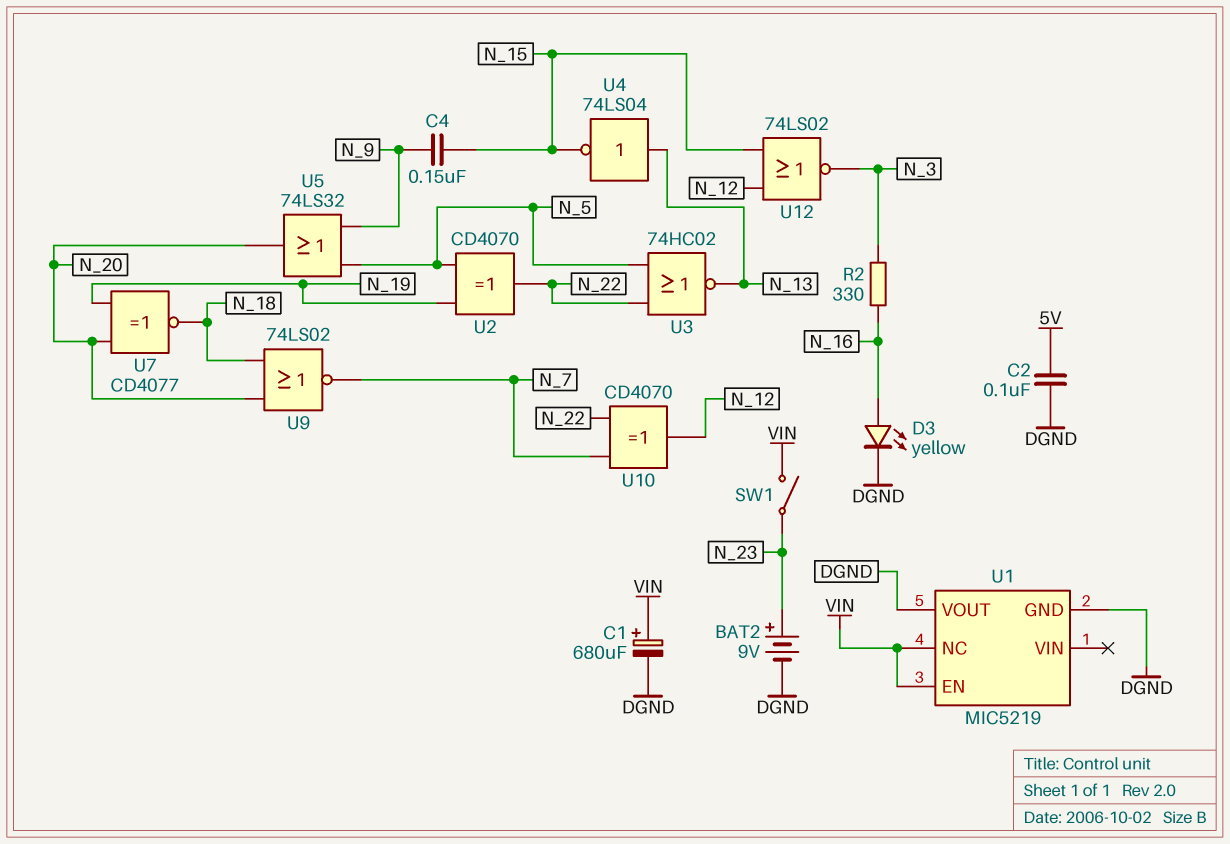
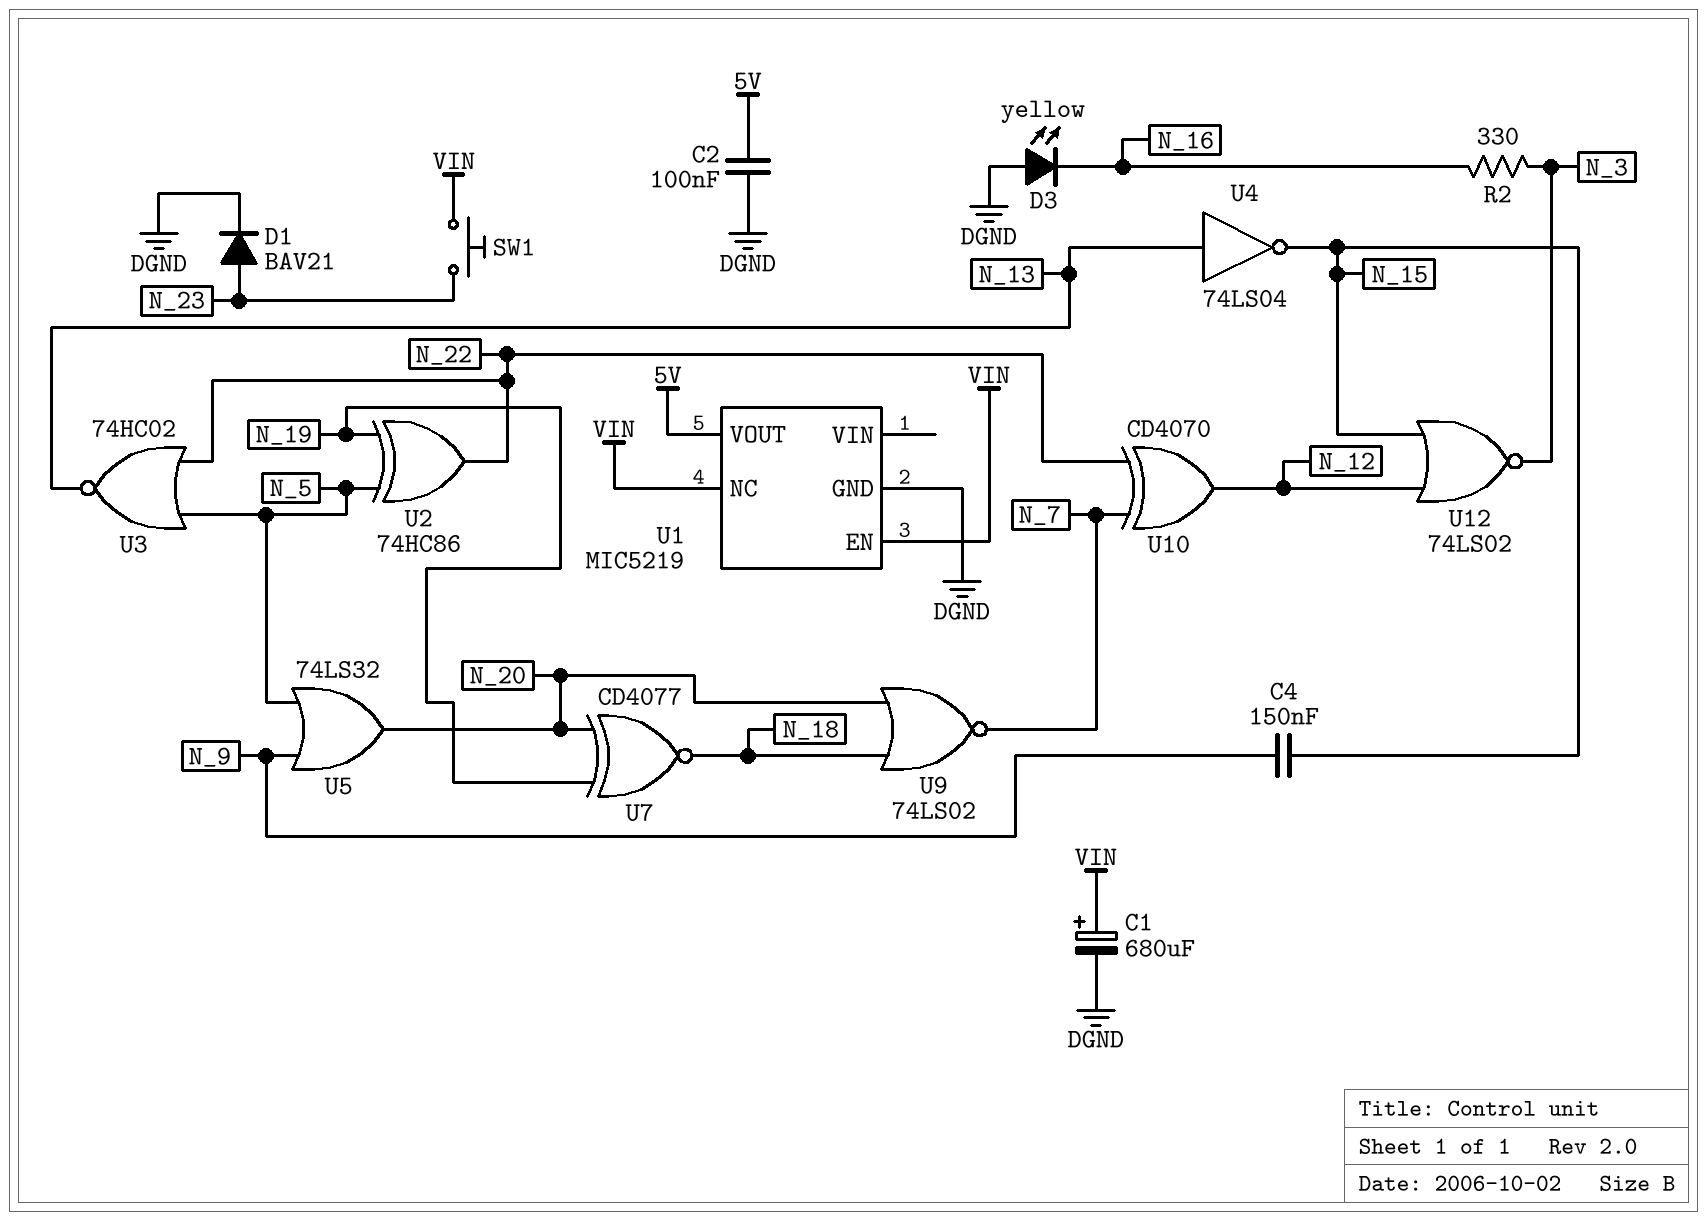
BAT2: 9V (plus N_23, minus DGND) -> none
D1: none -> diode BAV21 (A N_23, K DGND)
D3: LED yellow (A N_16, K DGND) -> LED yellow (A DGND, K N_16)
SW1: switch (N_23, VIN) -> button (N_23, VIN)
U1 pin VOUT: DGND -> 5V
U2: XOR CD4070 (in N_5, in N_19, out N_22) -> XOR 74HC86 (in N_5, in N_19, out N_22)

